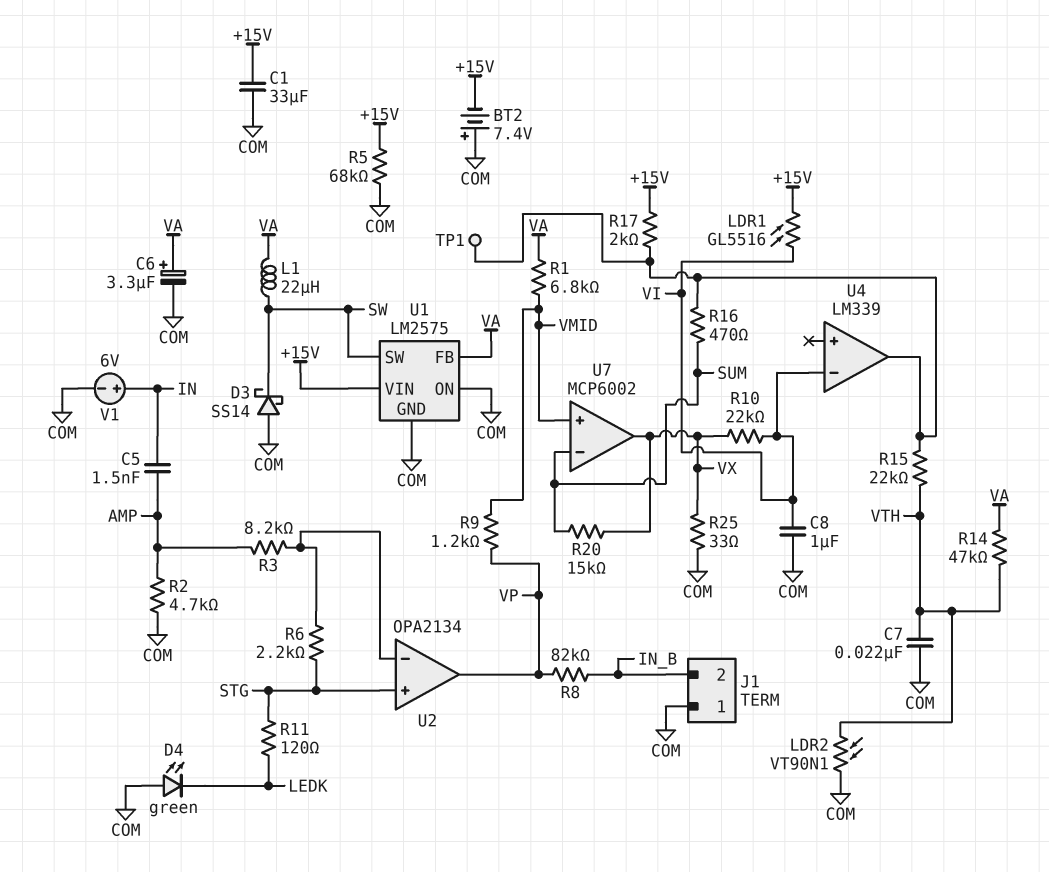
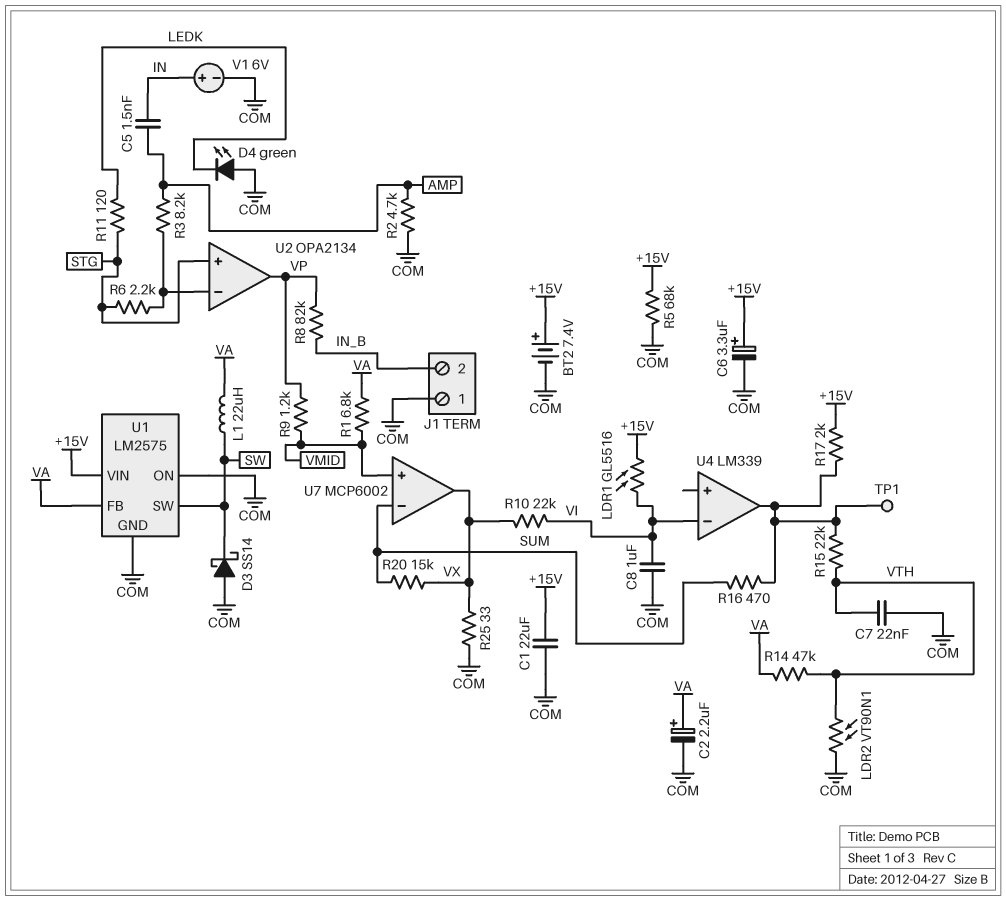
BT2: 7.4V (plus COM, minus +15V) -> 7.4V (plus +15V, minus COM)
C1: 33uF (+15V, COM) -> 22uF (+15V, COM)
C2: none -> 2.2uF (plus VA, minus COM)
C6: 3.3uF (plus VA, minus COM) -> 3.3uF (plus +15V, minus COM)

